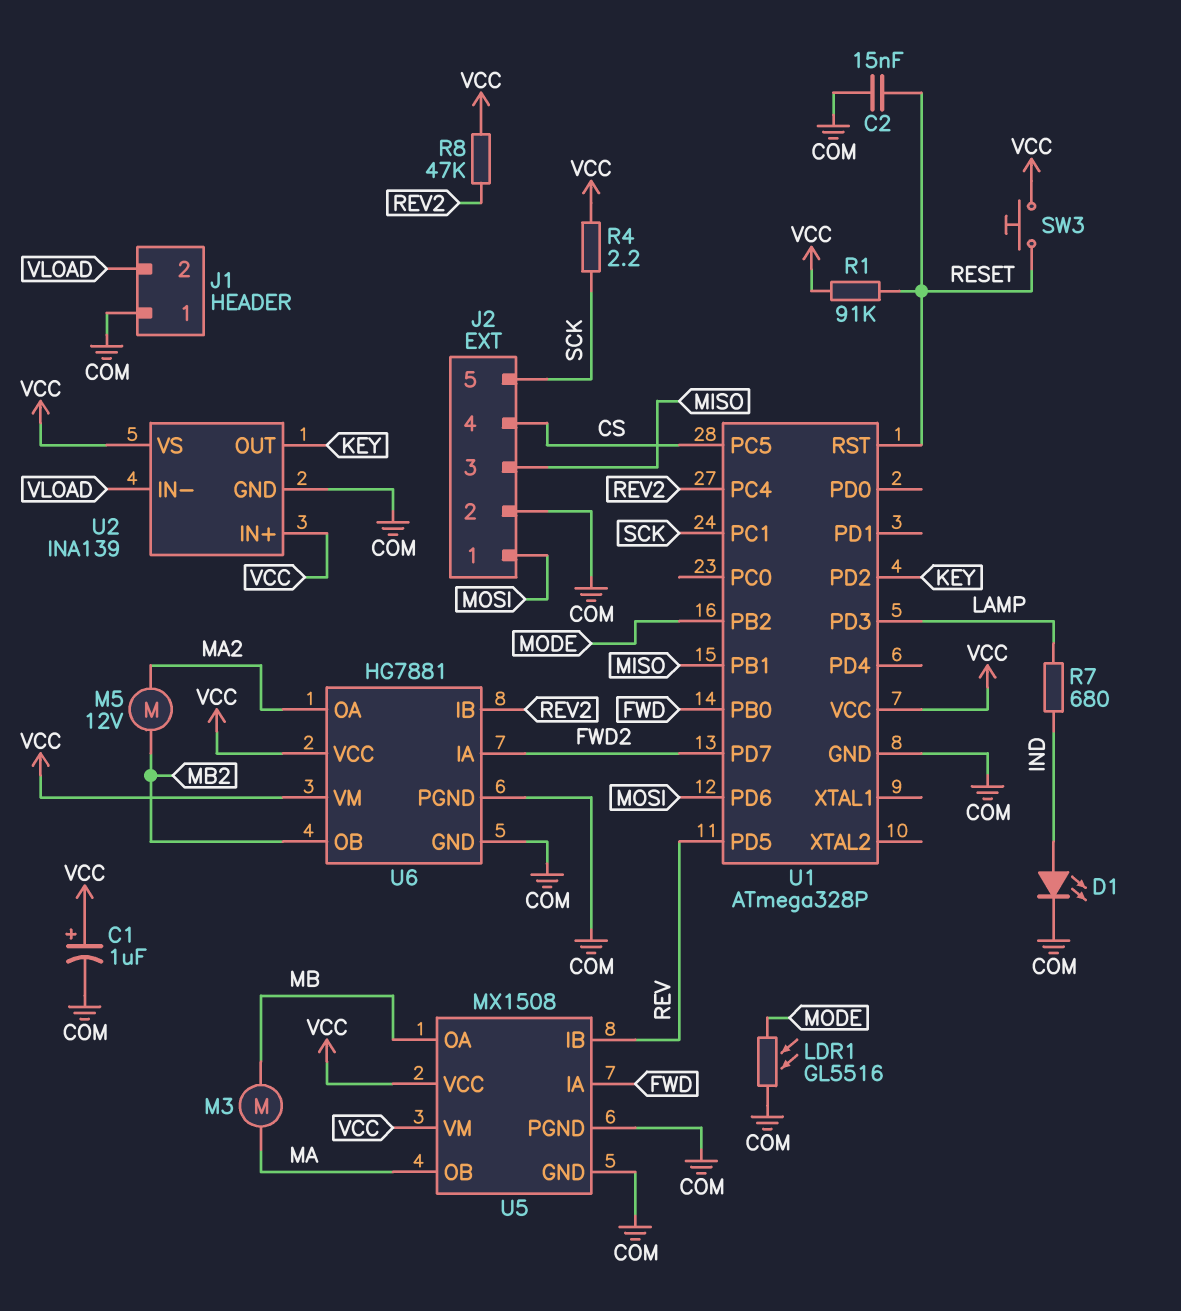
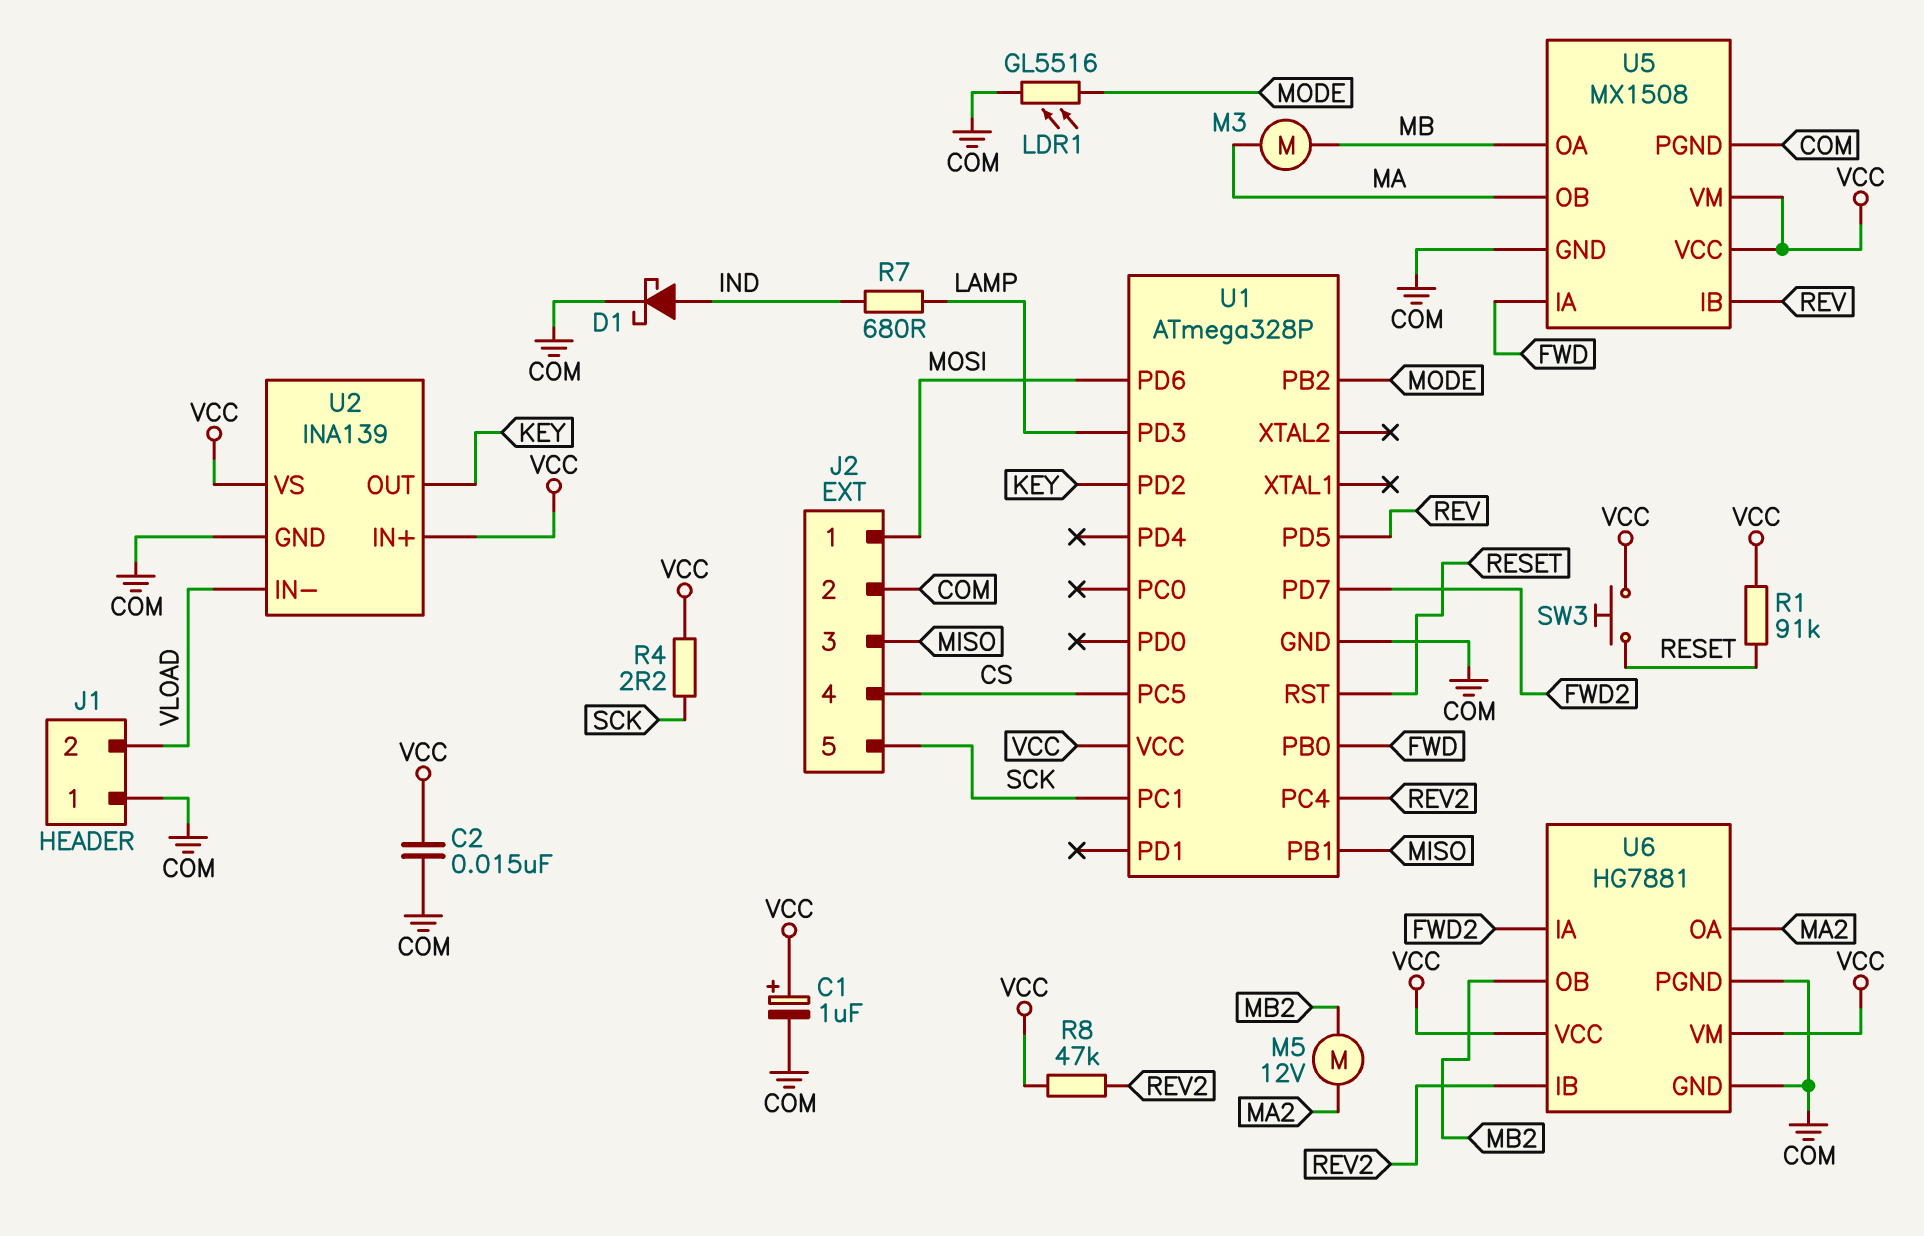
C2: 15nF (COM, RESET) -> 15nF (COM, VCC)
D1: LED (A IND, K COM) -> schottky (A IND, K COM)

